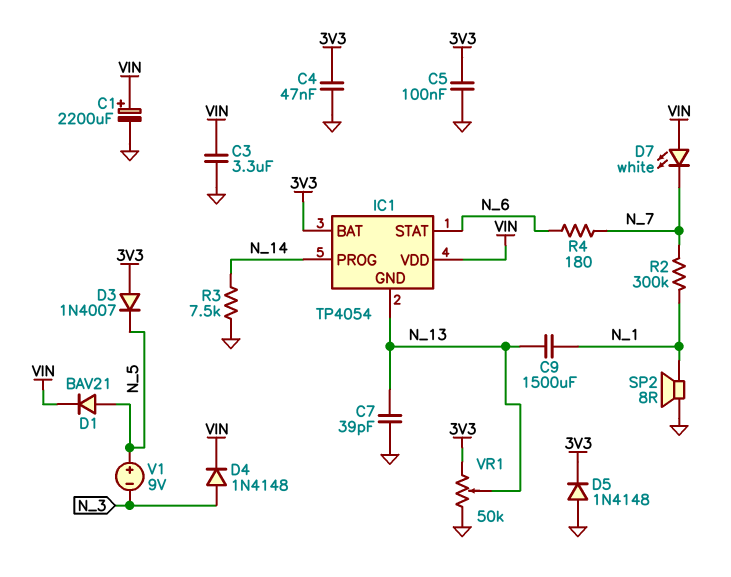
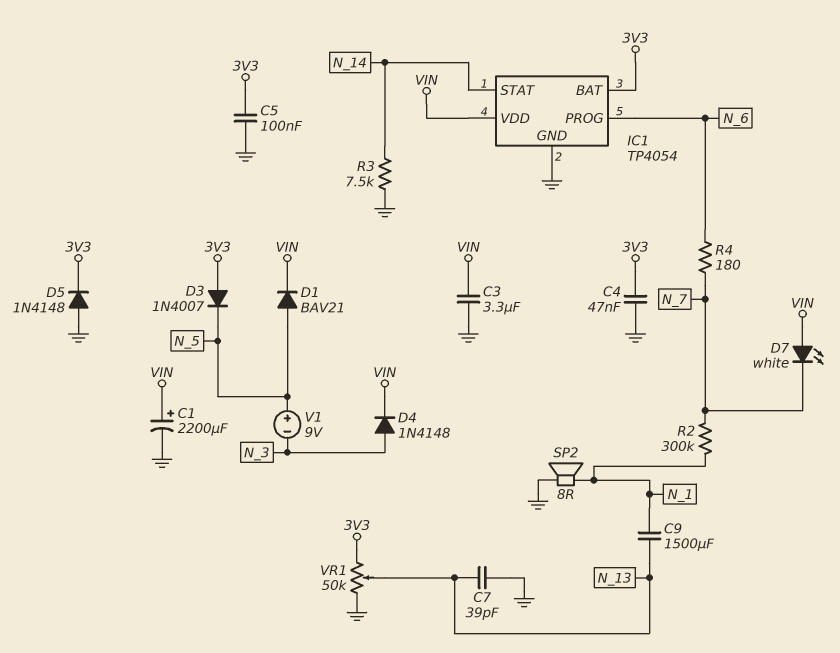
IC1 pin GND: N_13 -> GND
IC1 pin PROG: N_14 -> N_6
IC1 pin STAT: N_6 -> N_14

